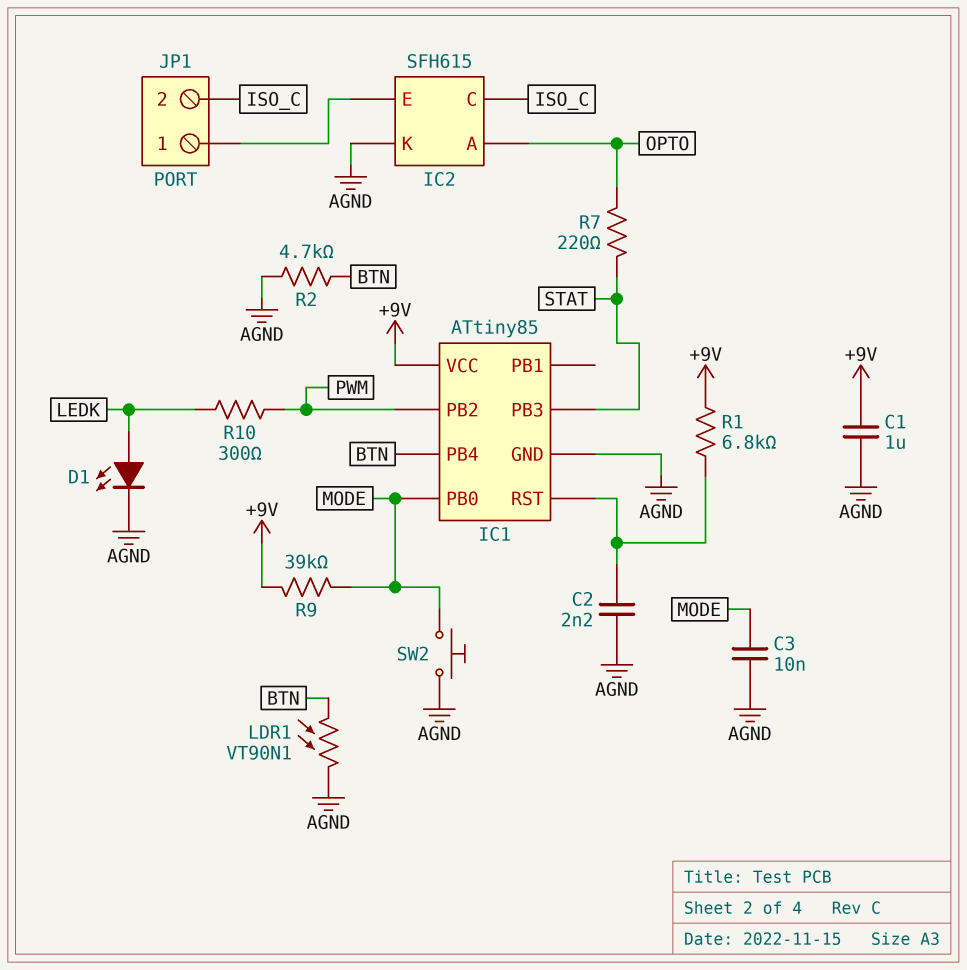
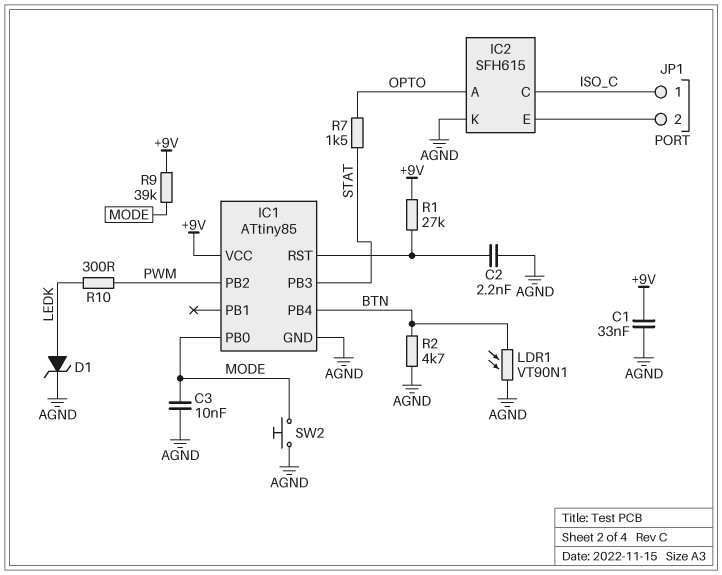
C1: 1uF (+9V, AGND) -> 33nF (+9V, AGND)
D1: LED (A LEDK, K AGND) -> zener (A LEDK, K AGND)
JP1 pin 1: IC2/E -> ISO_C
JP1 pin 2: ISO_C -> IC2/E
R1: 6.8k (+9V, IC1/RST) -> 27k (+9V, IC1/RST)
R7: 220 (OPTO, STAT) -> 1.5k (OPTO, STAT)

